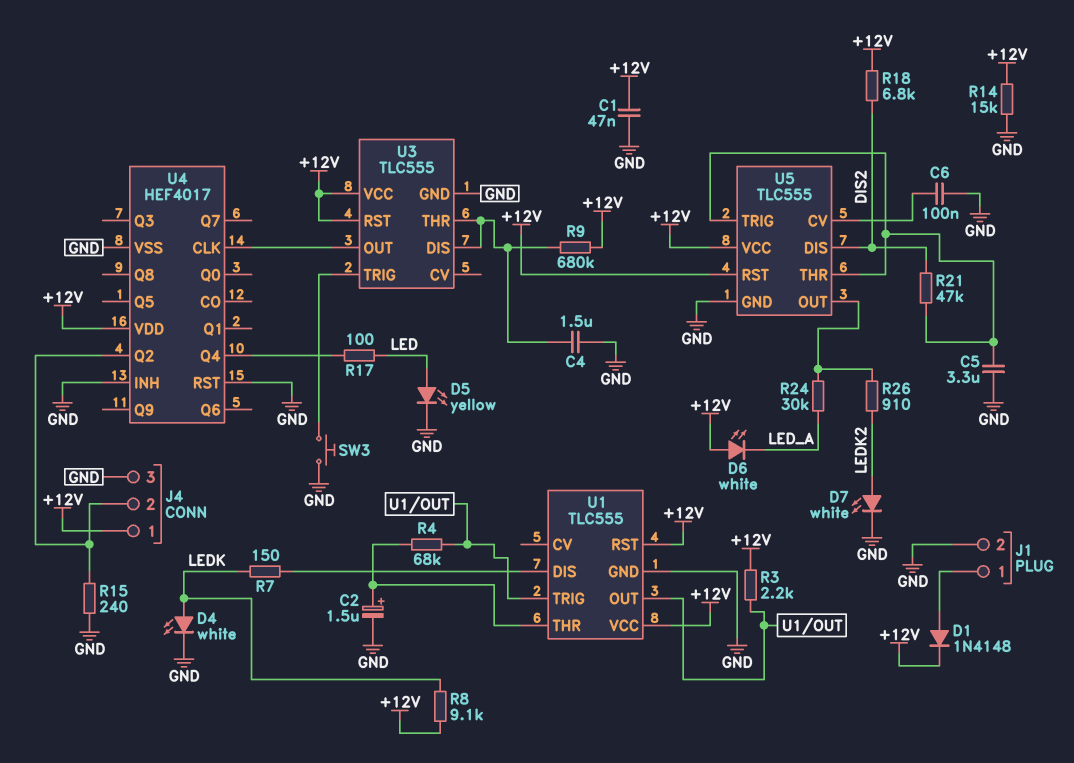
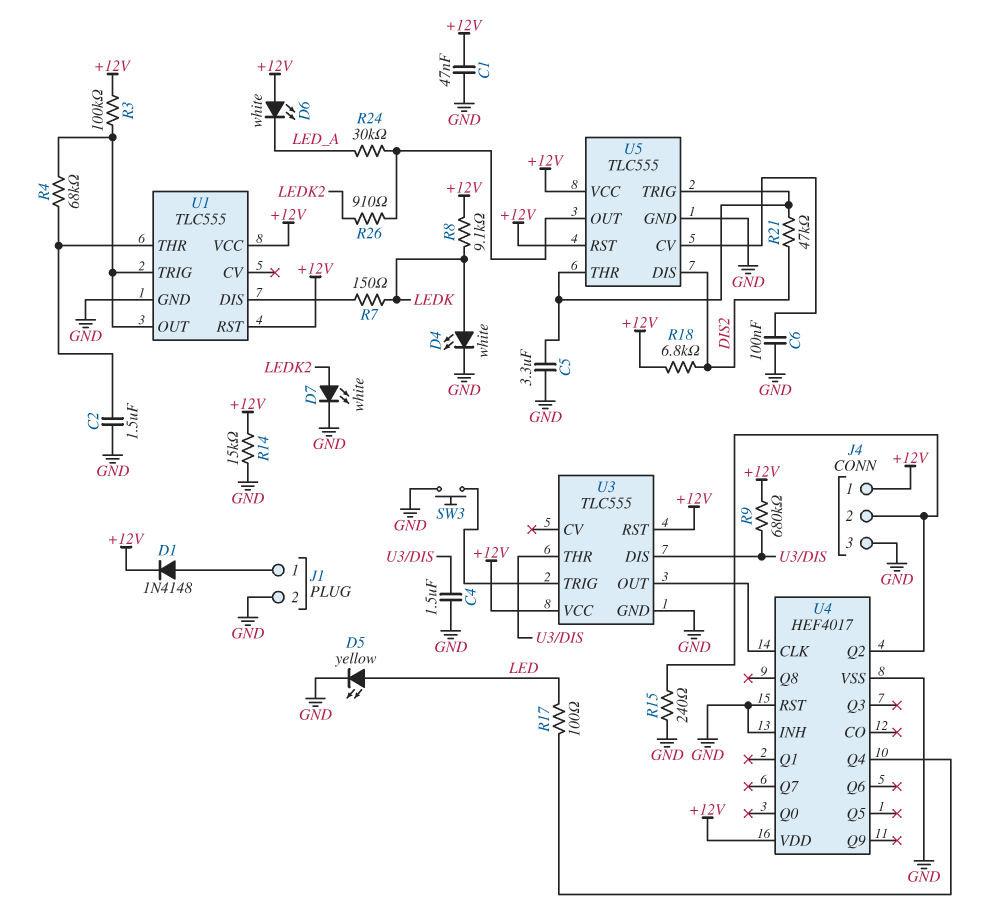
C2: 1.5uF (plus U1/THR, minus GND) -> 1.5uF (GND, U1/THR)
R3: 2.2k (+12V, U1/OUT) -> 100k (+12V, U1/OUT)

